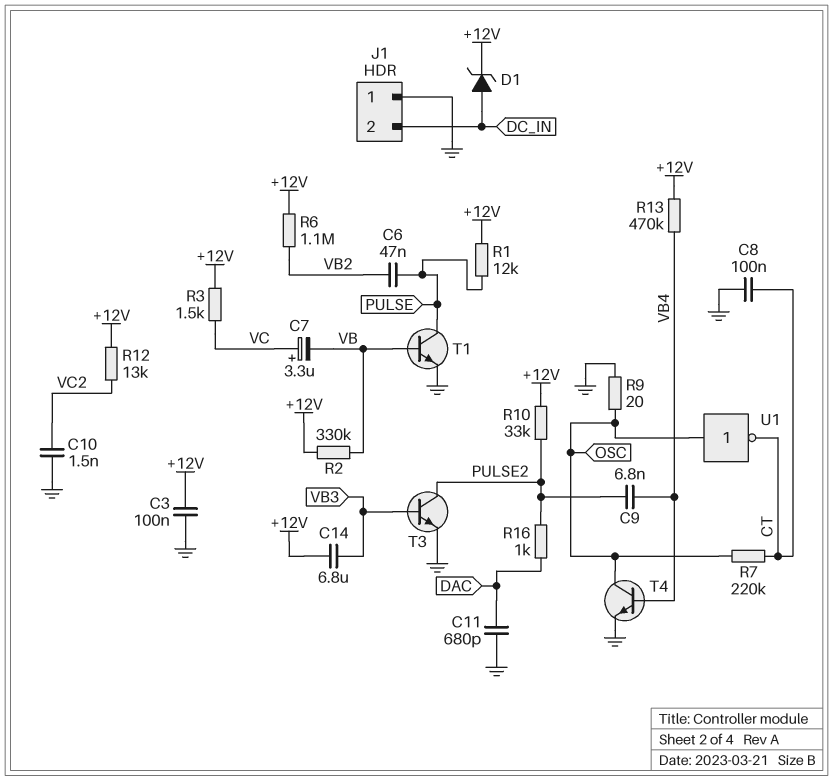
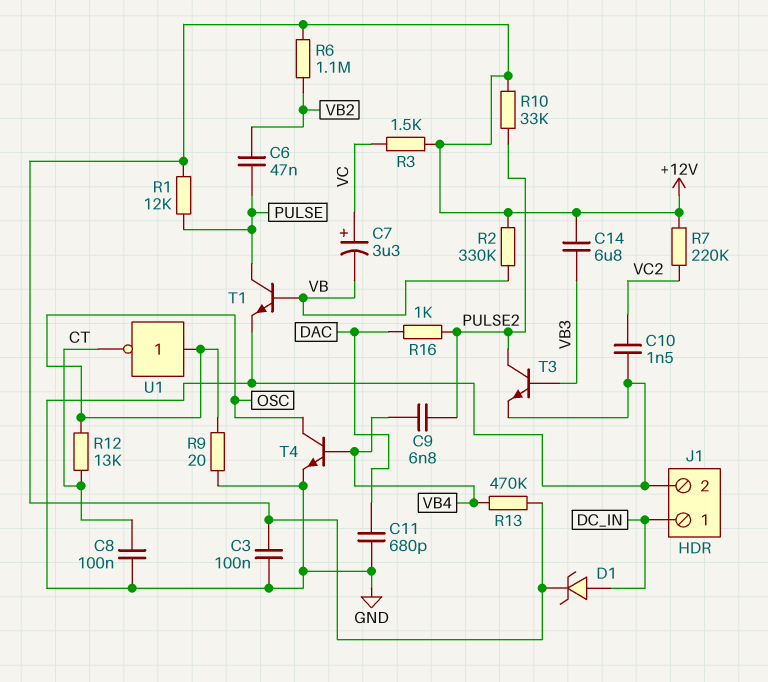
J1 pin 1: GND -> DC_IN
J1 pin 2: DC_IN -> GND
R7: 220k (CT, OSC) -> 220k (+12V, VC2)
R12: 13k (+12V, VC2) -> 13k (CT, OSC)

